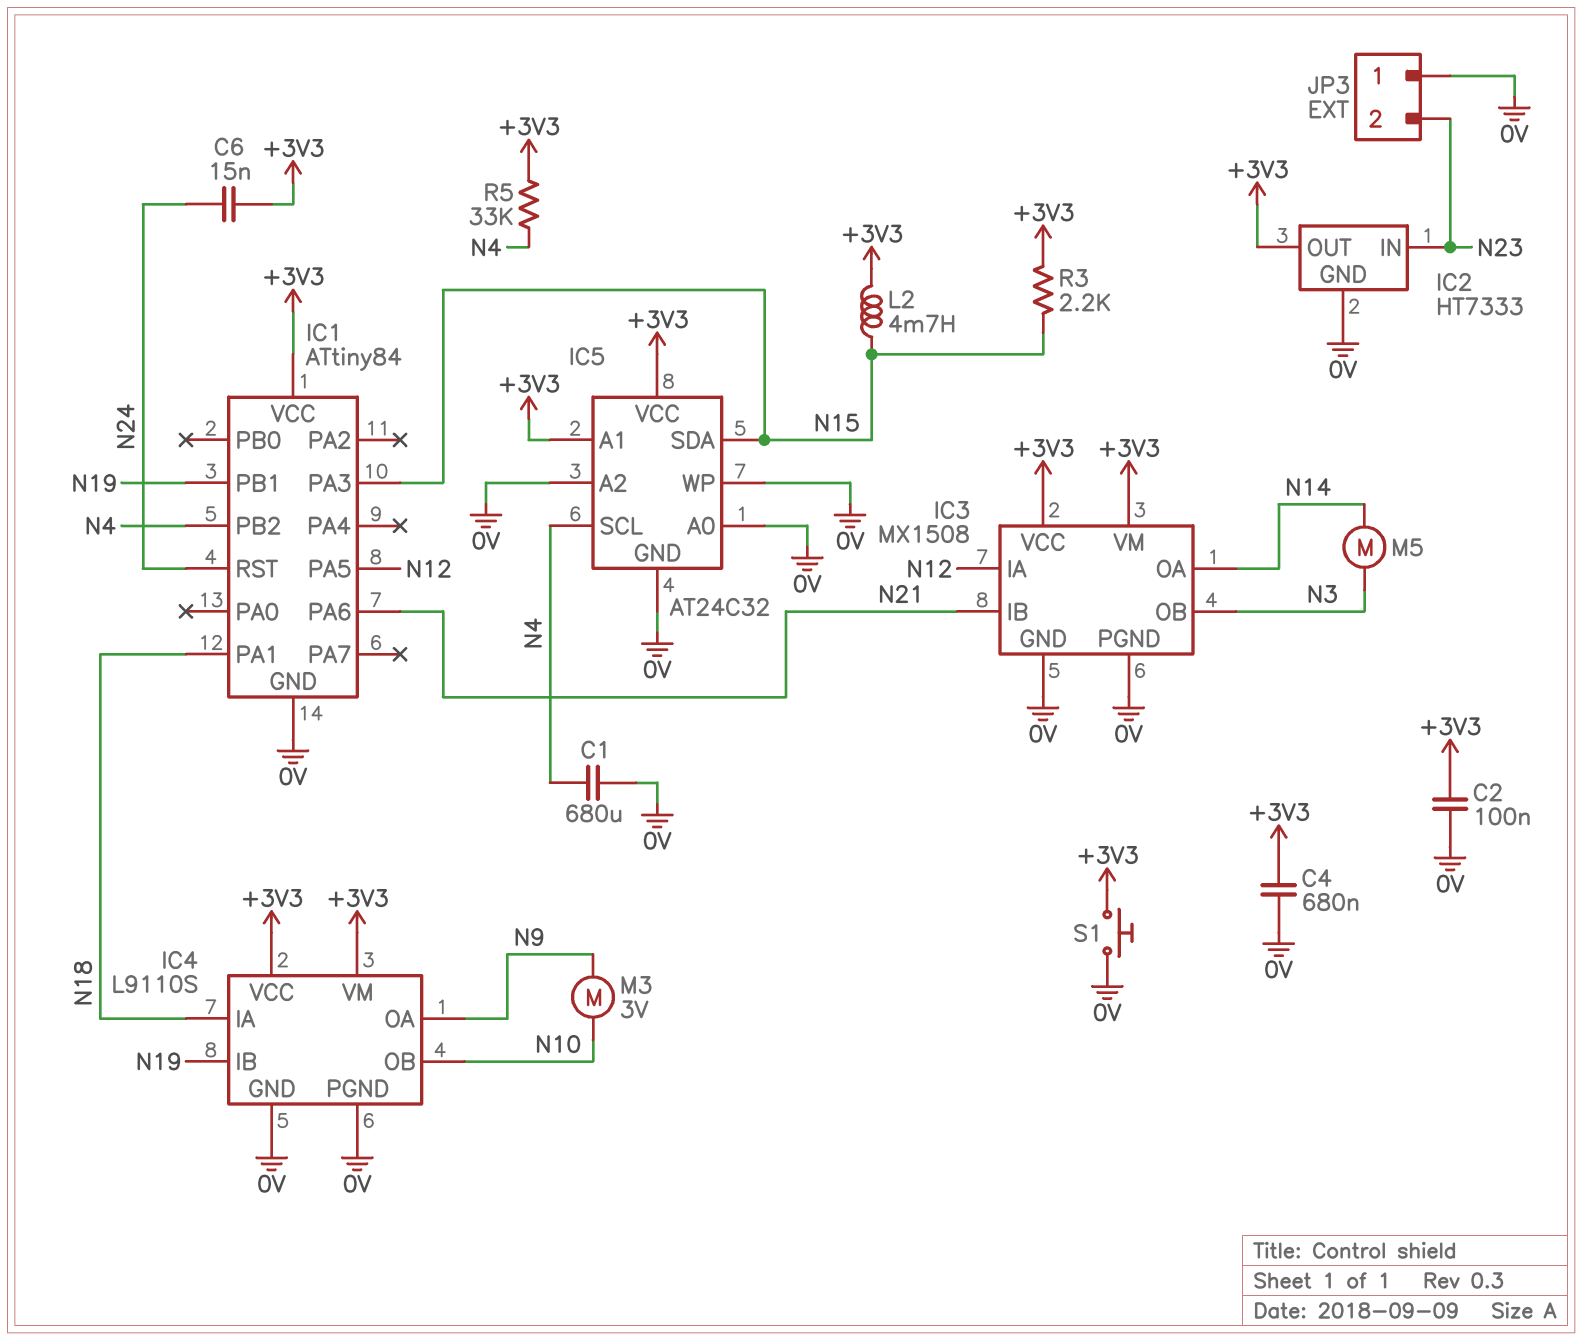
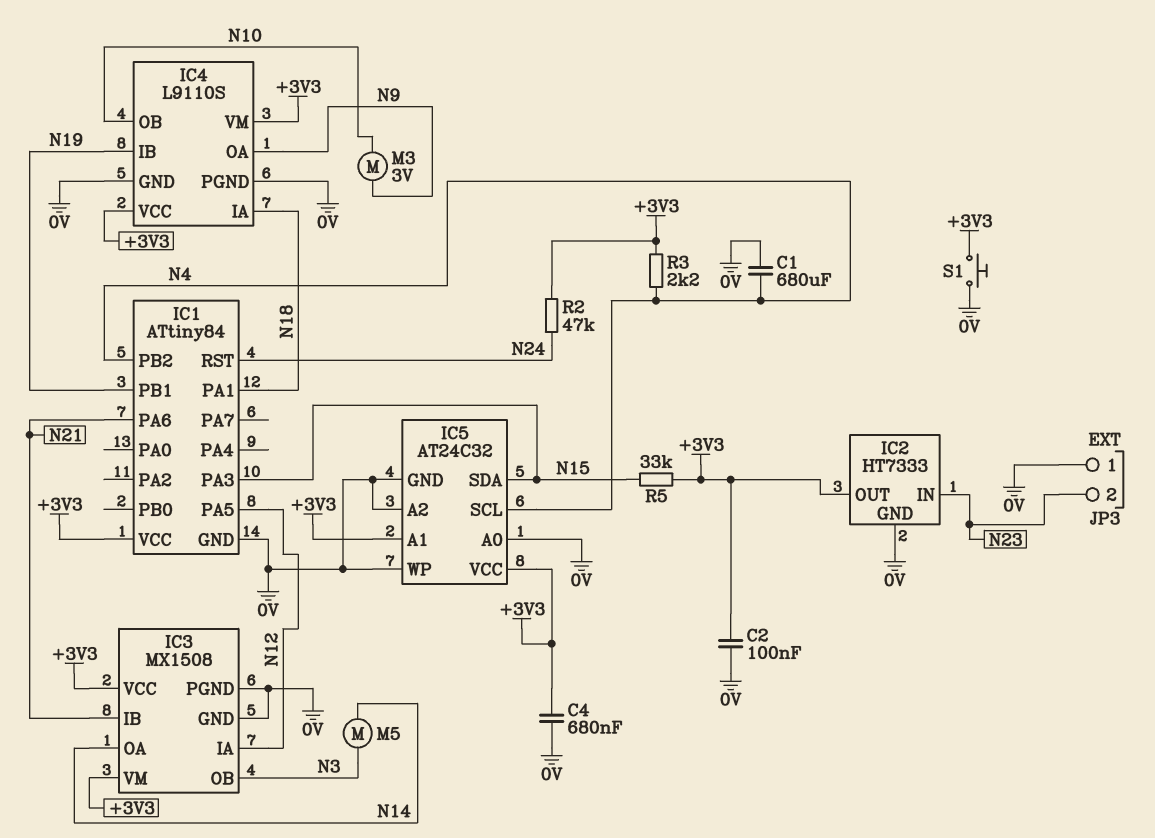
C6: 15nF (+3V3, N24) -> none
L2: 4.7mH (+3V3, N15) -> none
R2: none -> 47k (+3V3, N24)
R3: 2.2k (+3V3, N15) -> 2.2k (+3V3, N4)
R5: 33k (+3V3, N4) -> 33k (+3V3, N15)

